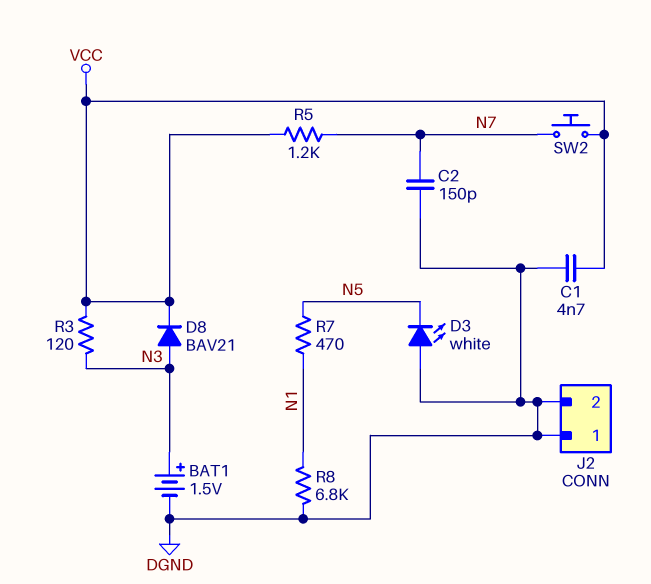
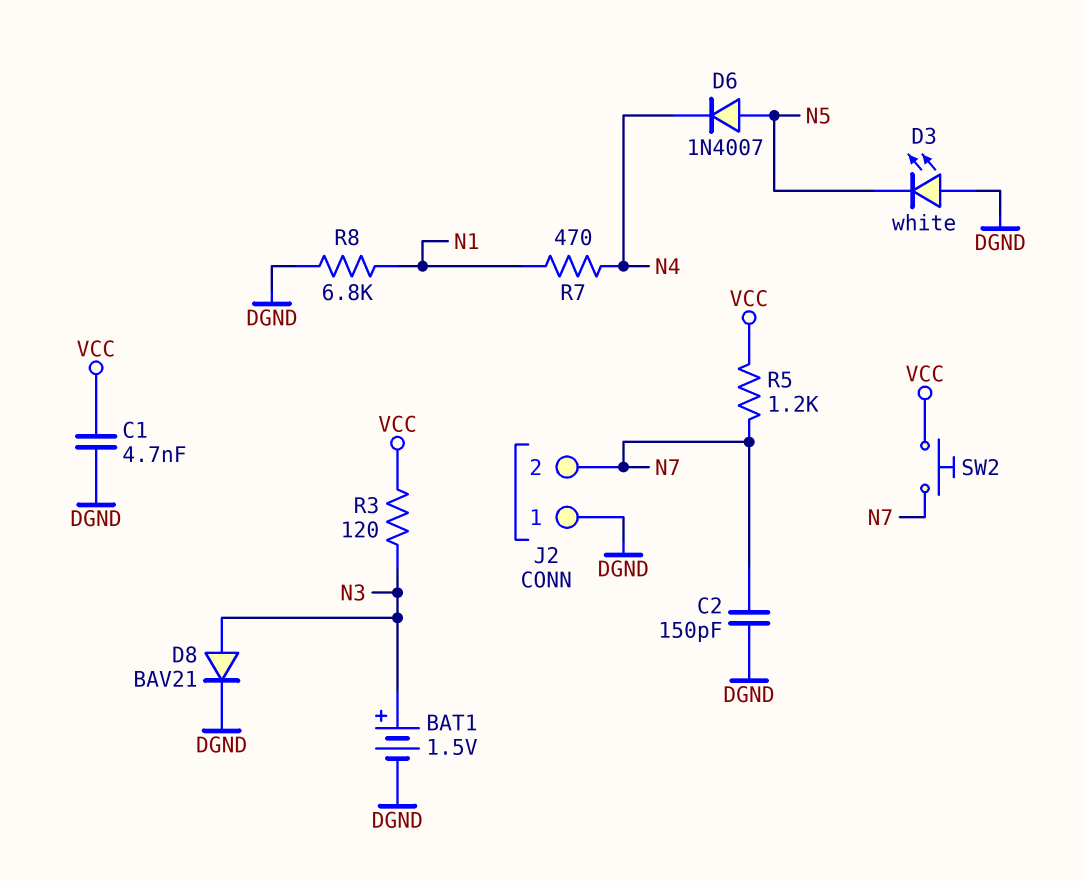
D6: none -> diode 1N4007 (A N5, K N4)
D8: diode BAV21 (A N3, K VCC) -> diode BAV21 (A N3, K DGND)
J2 pin 2: DGND -> N7
R7: 470 (N1, N5) -> 470 (N1, N4)

